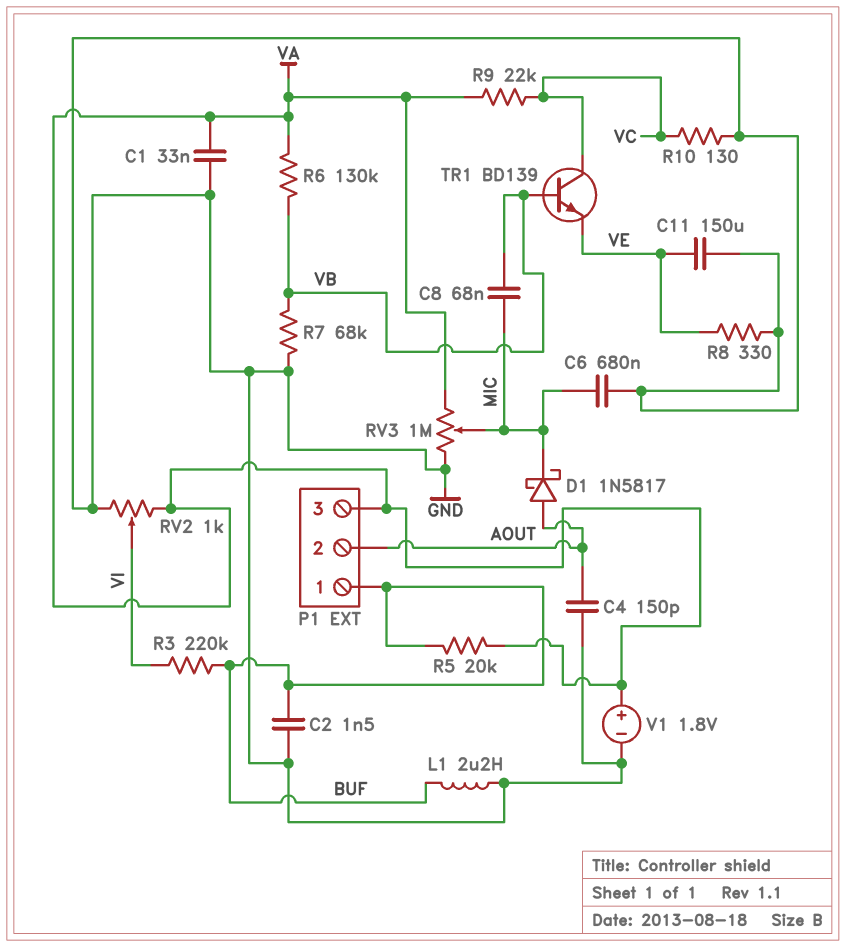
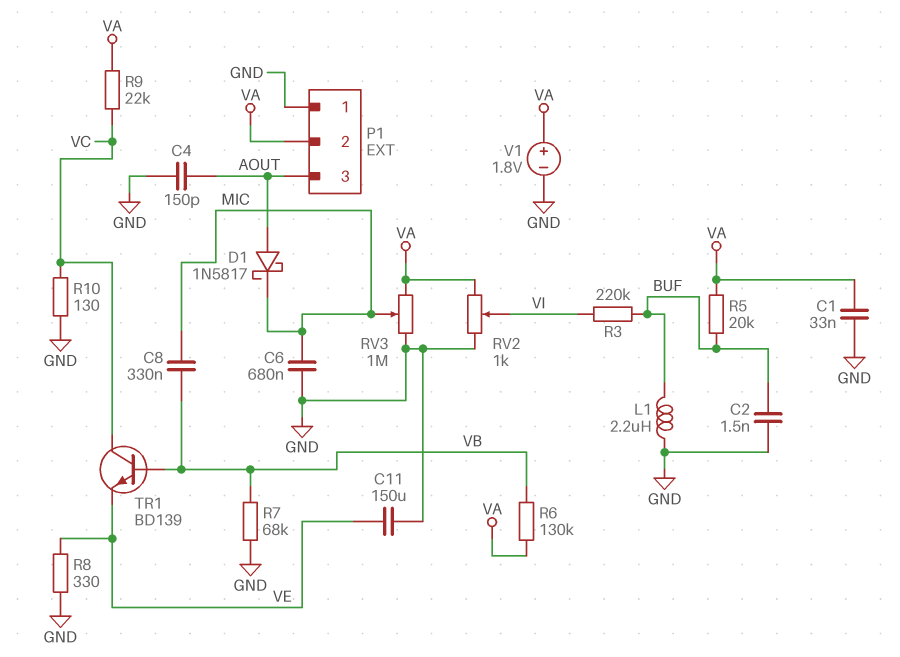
C8: 68nF (MIC, VB) -> 330nF (MIC, VB)
P1 pin 1: BUF -> GND
P1 pin 2: AOUT -> VA
P1 pin 3: VA -> AOUT

